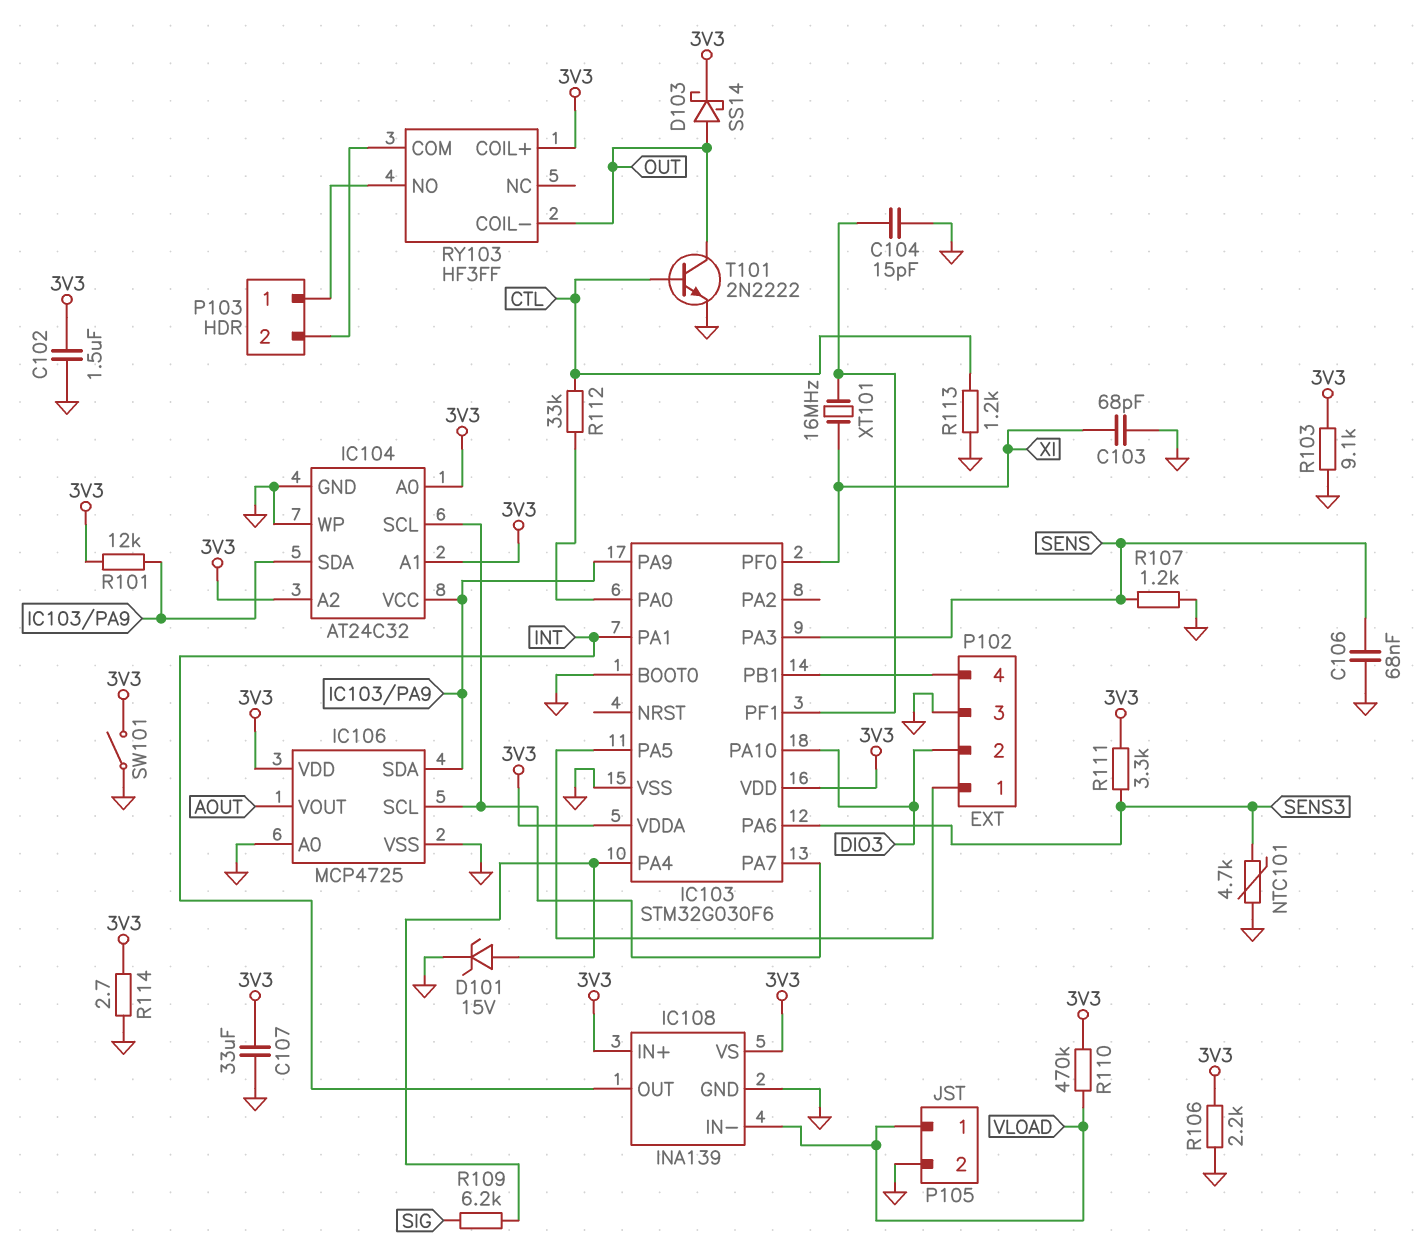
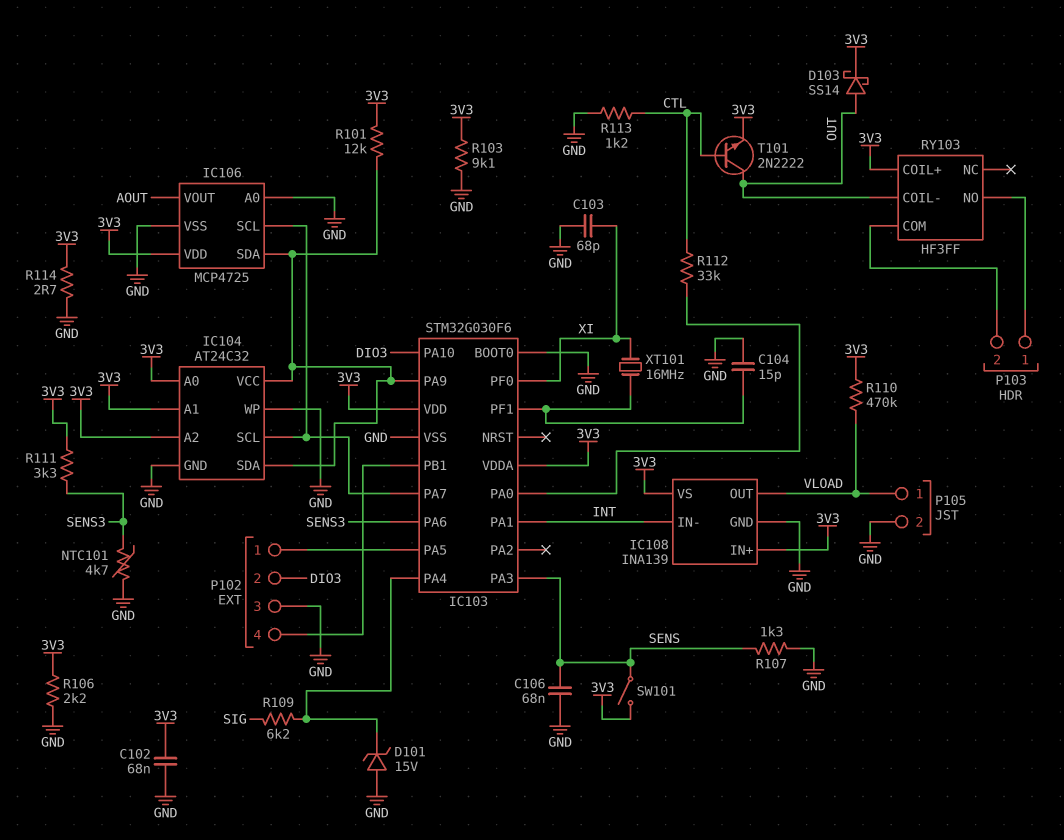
C102: 1.5uF (3V3, GND) -> 68nF (3V3, GND)
C107: 33uF (3V3, GND) -> none
D101: zener 15V (A IC103/PA4, K GND) -> zener 15V (A GND, K IC103/PA4)
IC108 pin IN-: VLOAD -> INT
IC108 pin OUT: INT -> VLOAD
R107: 1.2k (GND, SENS) -> 1.3k (GND, SENS)
SW101: switch (3V3, GND) -> switch (3V3, SENS)
T101: NPN 2N2222 (B CTL, C OUT, E GND) -> NPN 2N2222 (B CTL, C OUT, E 3V3)

